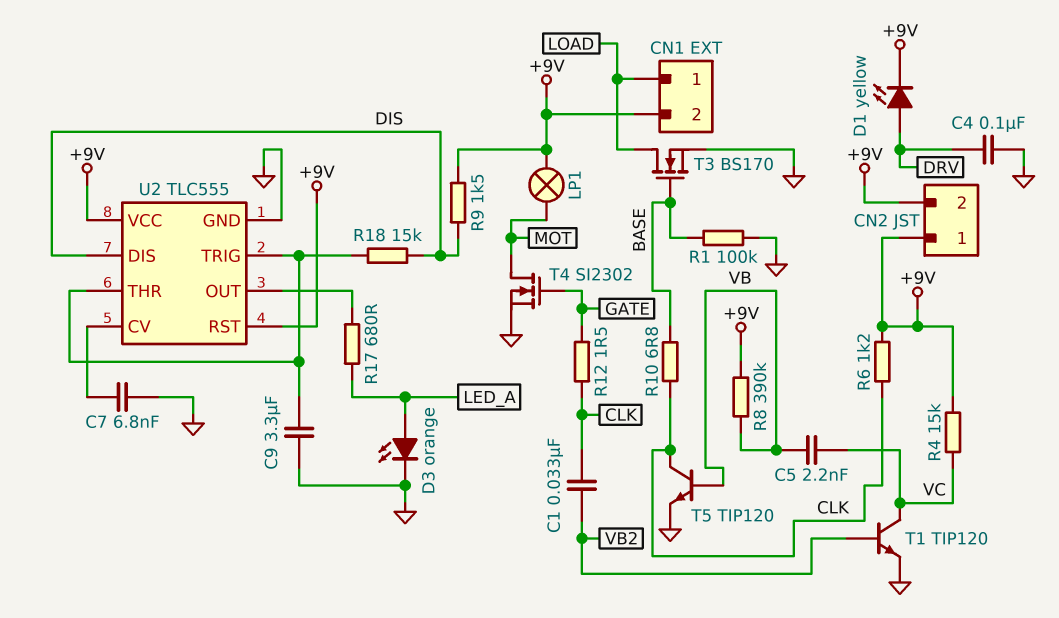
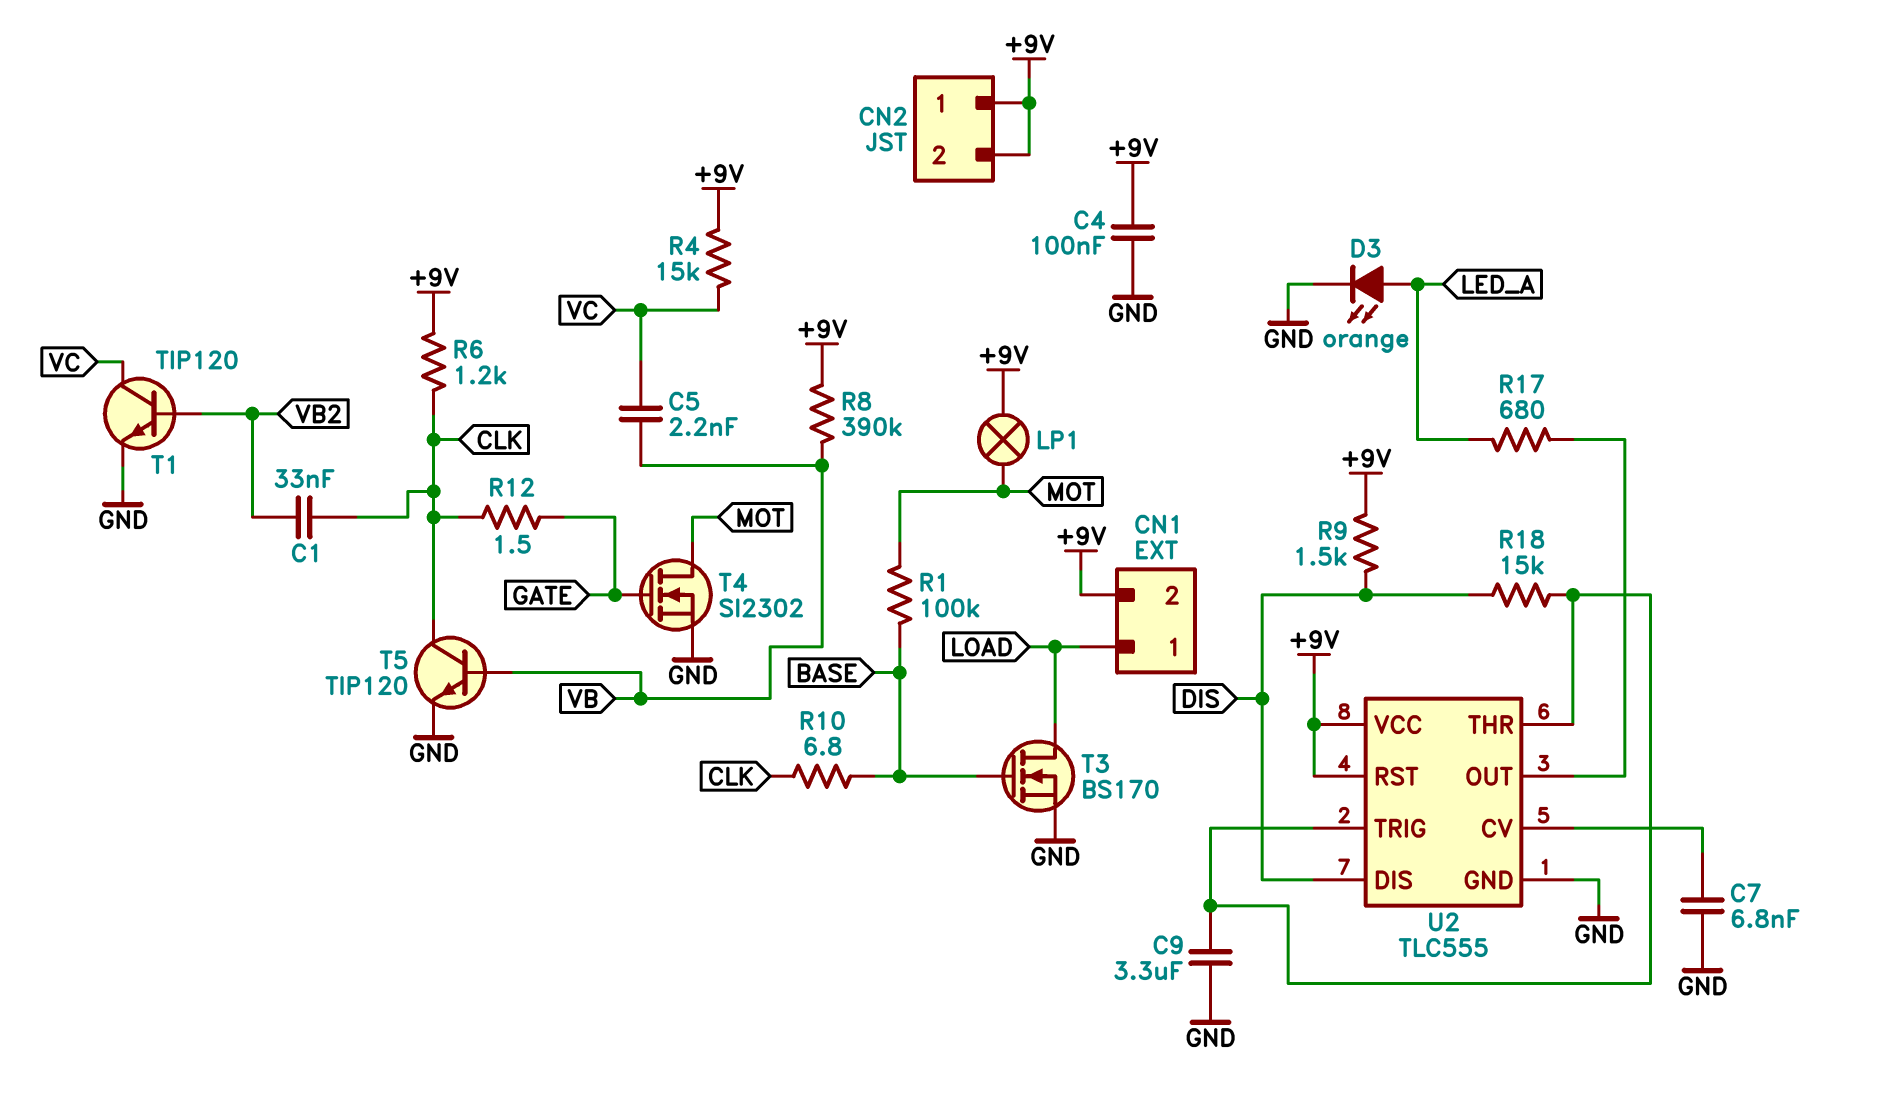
C4: 100nF (DRV, GND) -> 100nF (+9V, GND)
D1: LED yellow (A DRV, K +9V) -> none
R1: 100k (BASE, GND) -> 100k (BASE, MOT)

